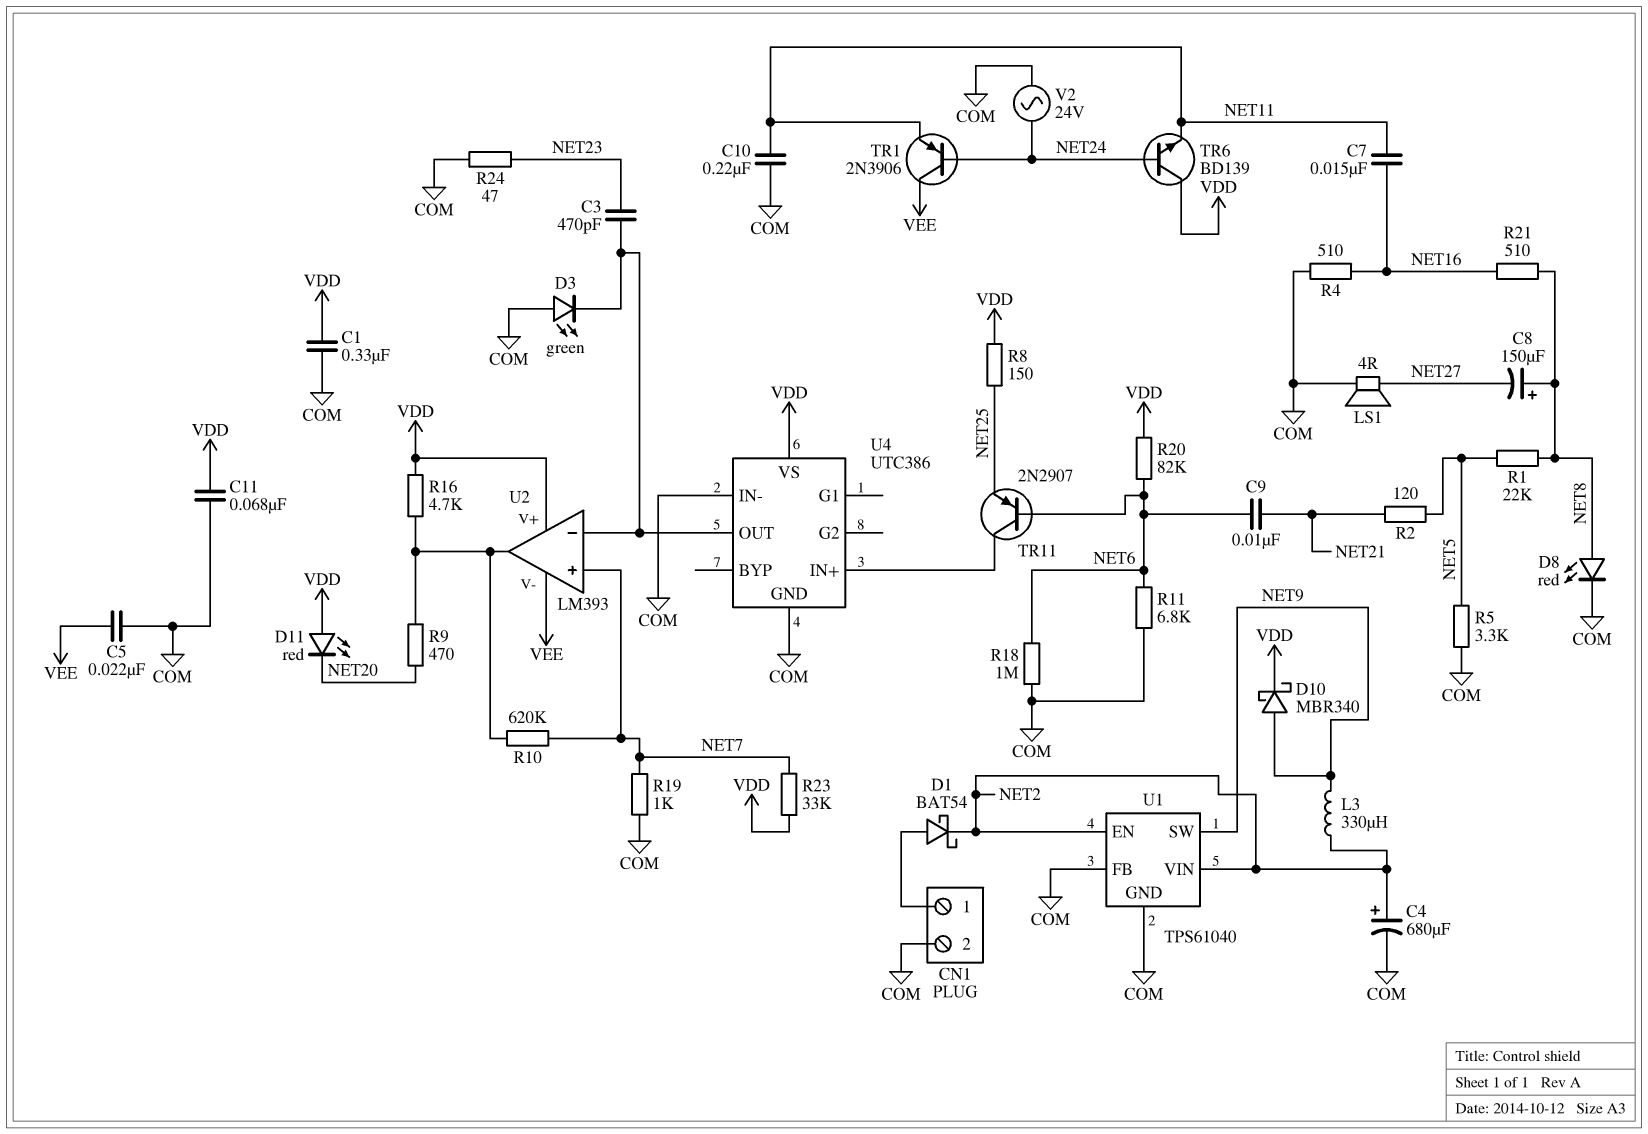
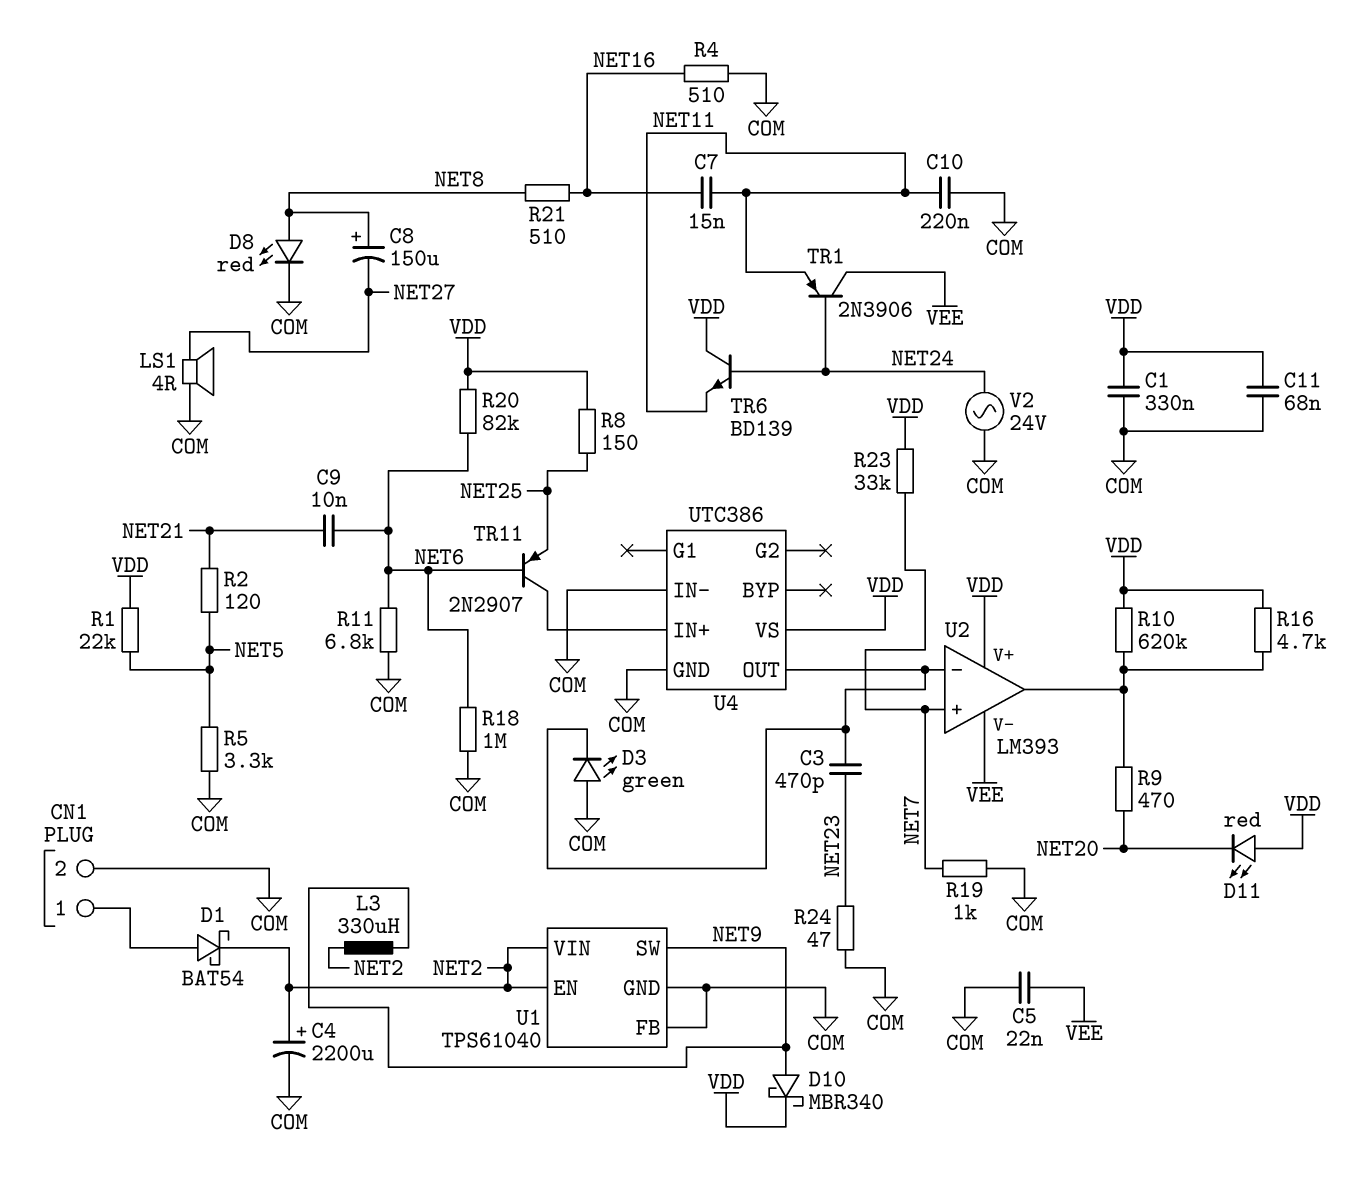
C4: 680uF (plus NET2, minus COM) -> 2200uF (plus NET2, minus COM)
R1: 22k (NET5, NET8) -> 22k (NET5, VDD)
R10: 620k (NET7, U2/out) -> 620k (U2/out, VDD)

